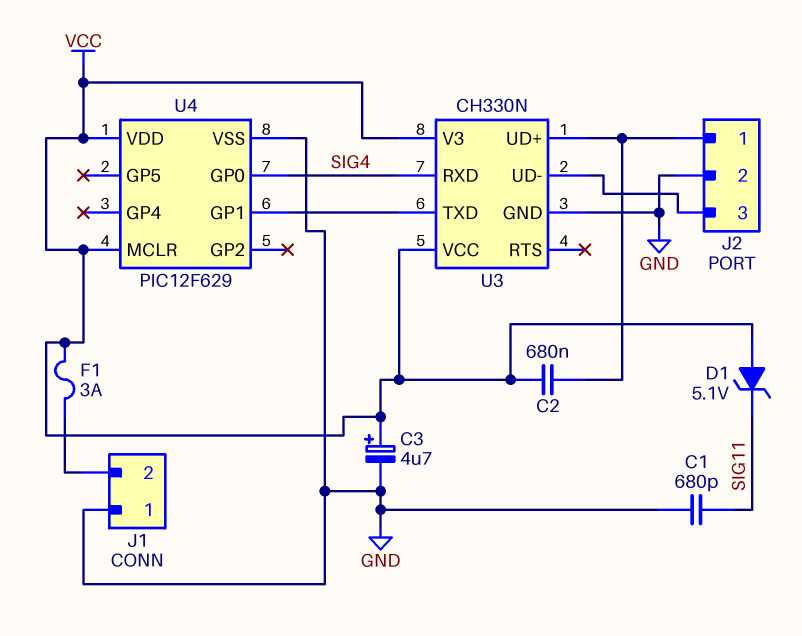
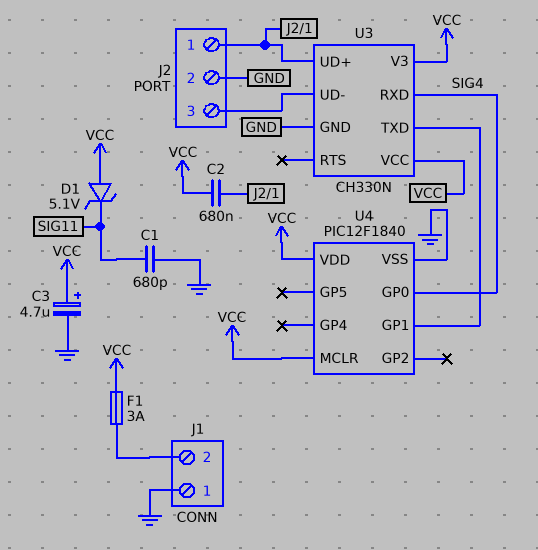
U4: PIC12F629 -> PIC12F1840

